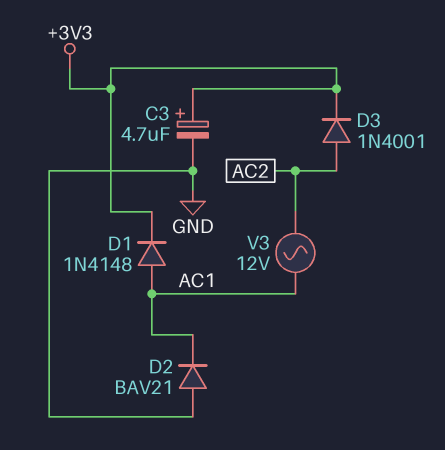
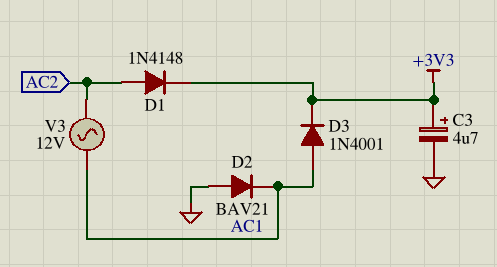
D1: diode 1N4148 (A AC1, K +3V3) -> diode 1N4148 (A AC2, K +3V3)
D3: diode 1N4001 (A AC2, K +3V3) -> diode 1N4001 (A AC1, K +3V3)

